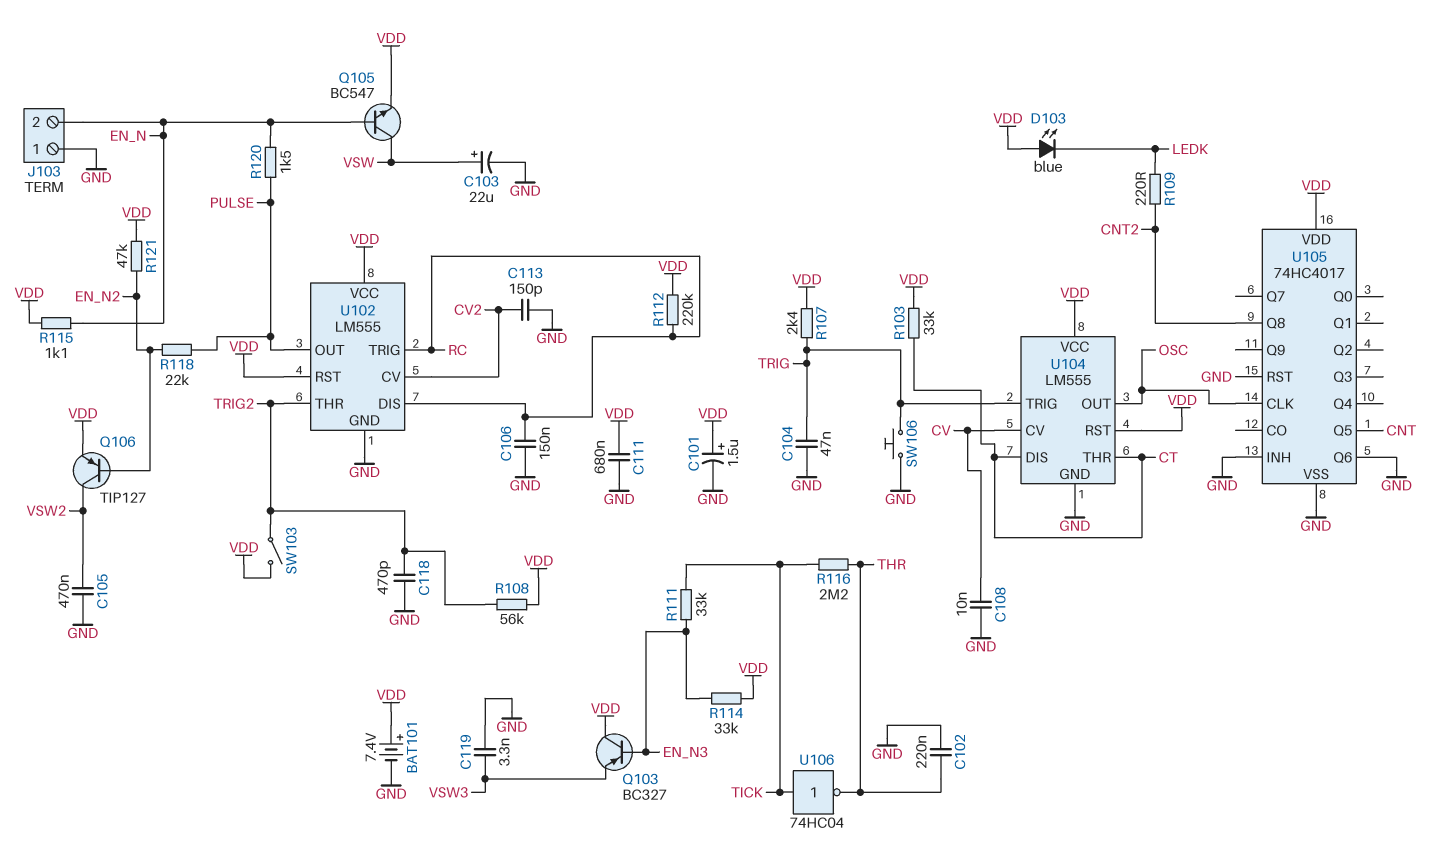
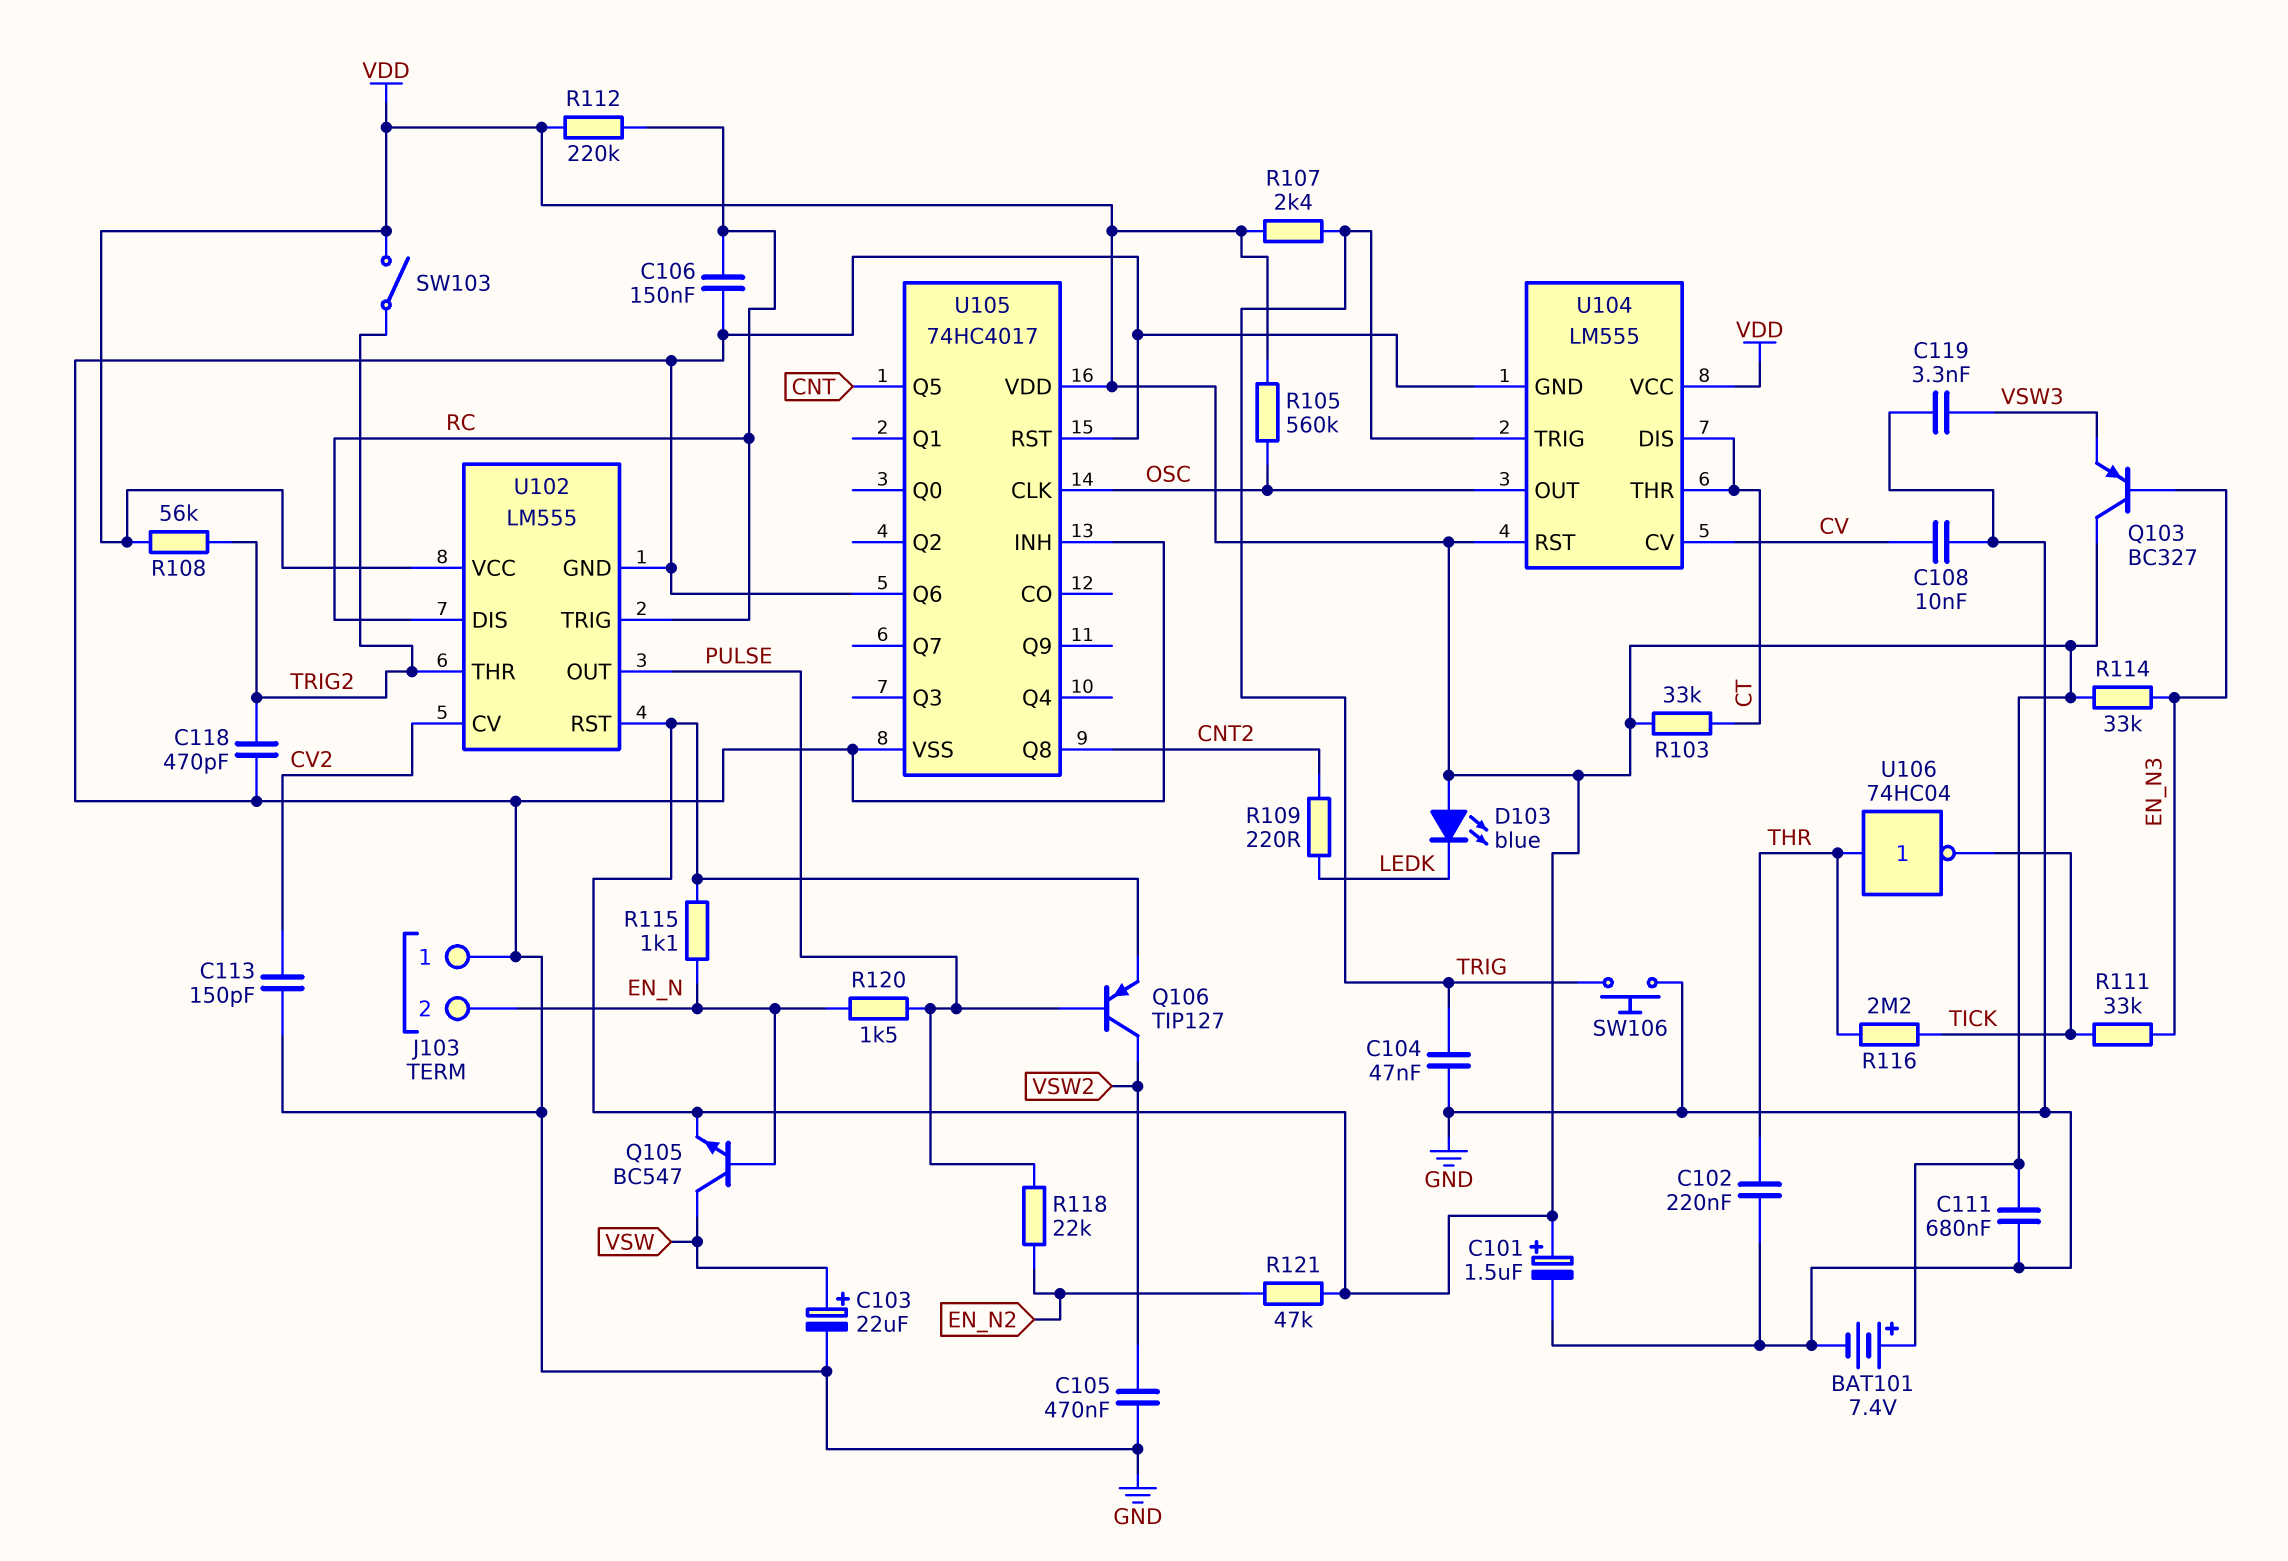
Q106: PNP TIP127 (B EN_N2, C VSW2, E VDD) -> PNP TIP127 (B PULSE, C VSW2, E VDD)
R105: none -> 560k (OSC, VDD)
U106: NOT 74HC04 (in TICK, out THR) -> NOT 74HC04 (in THR, out TICK)

